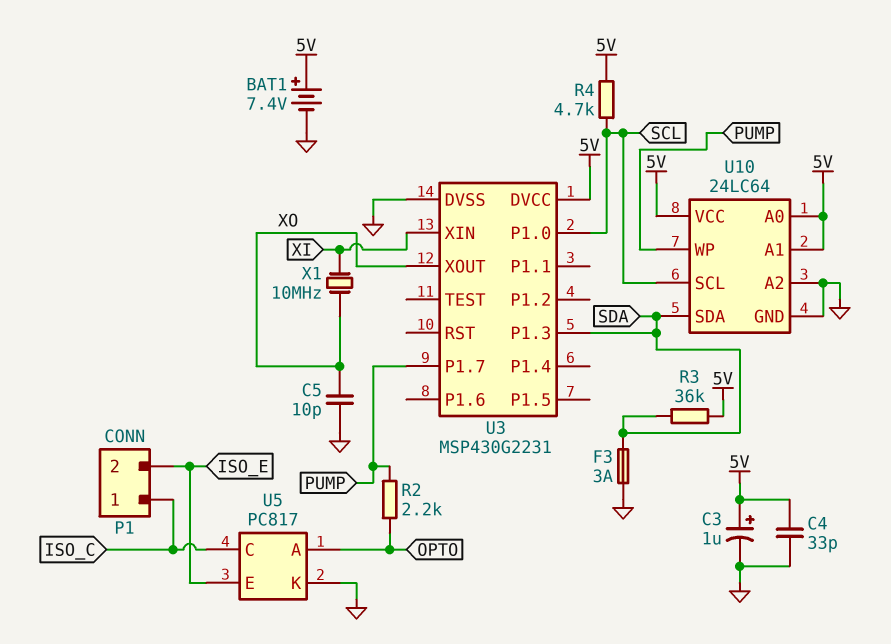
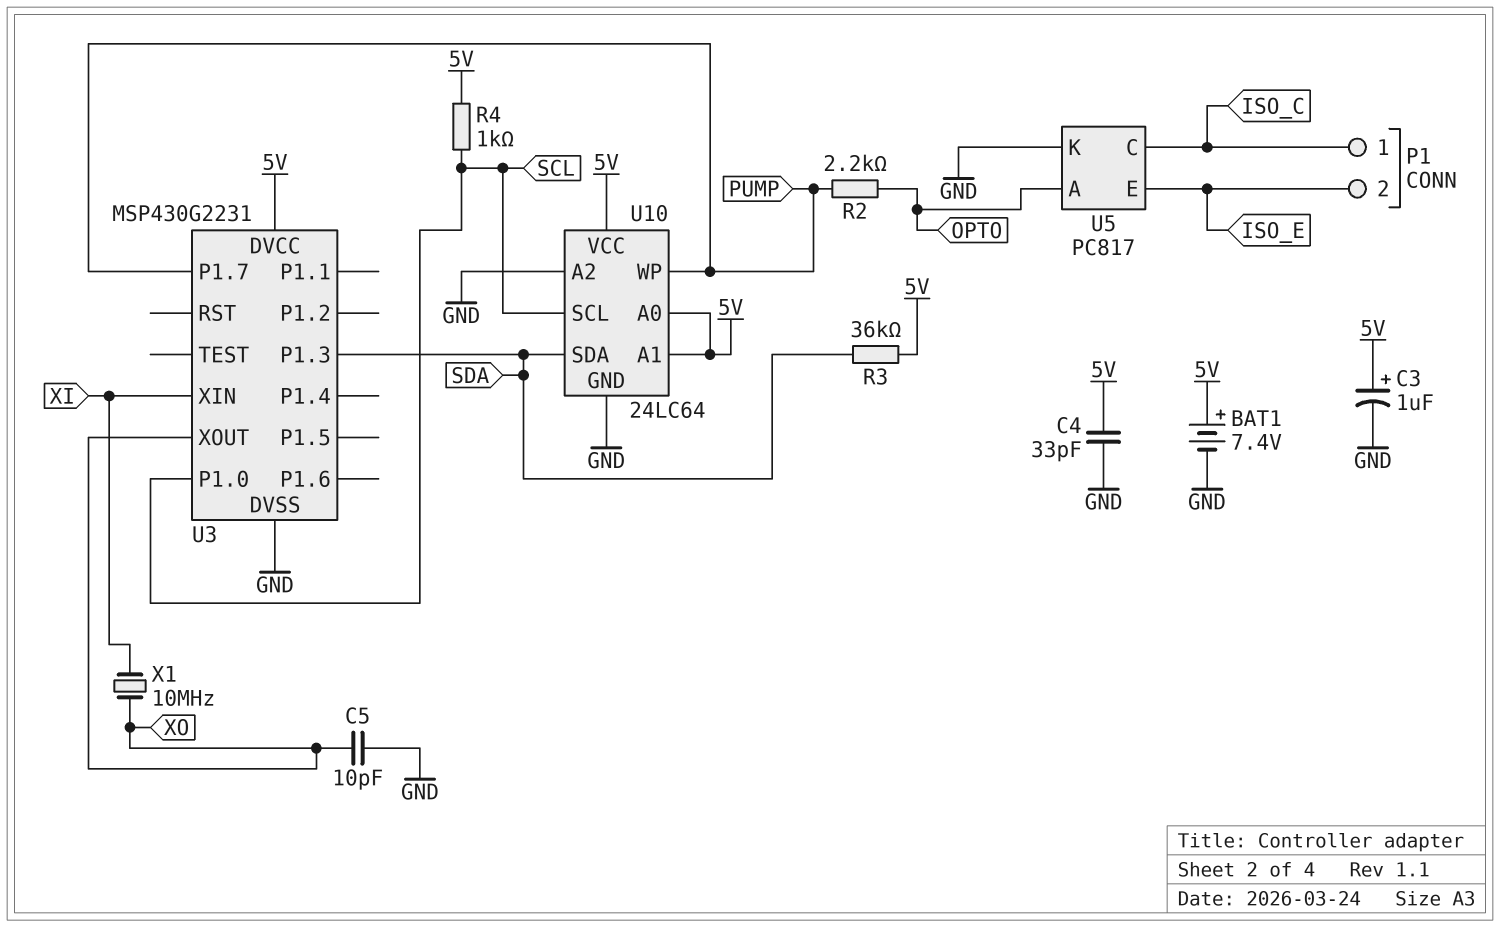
F3: 3A (GND, SDA) -> none
R4: 4.7k (5V, SCL) -> 1k (5V, SCL)

